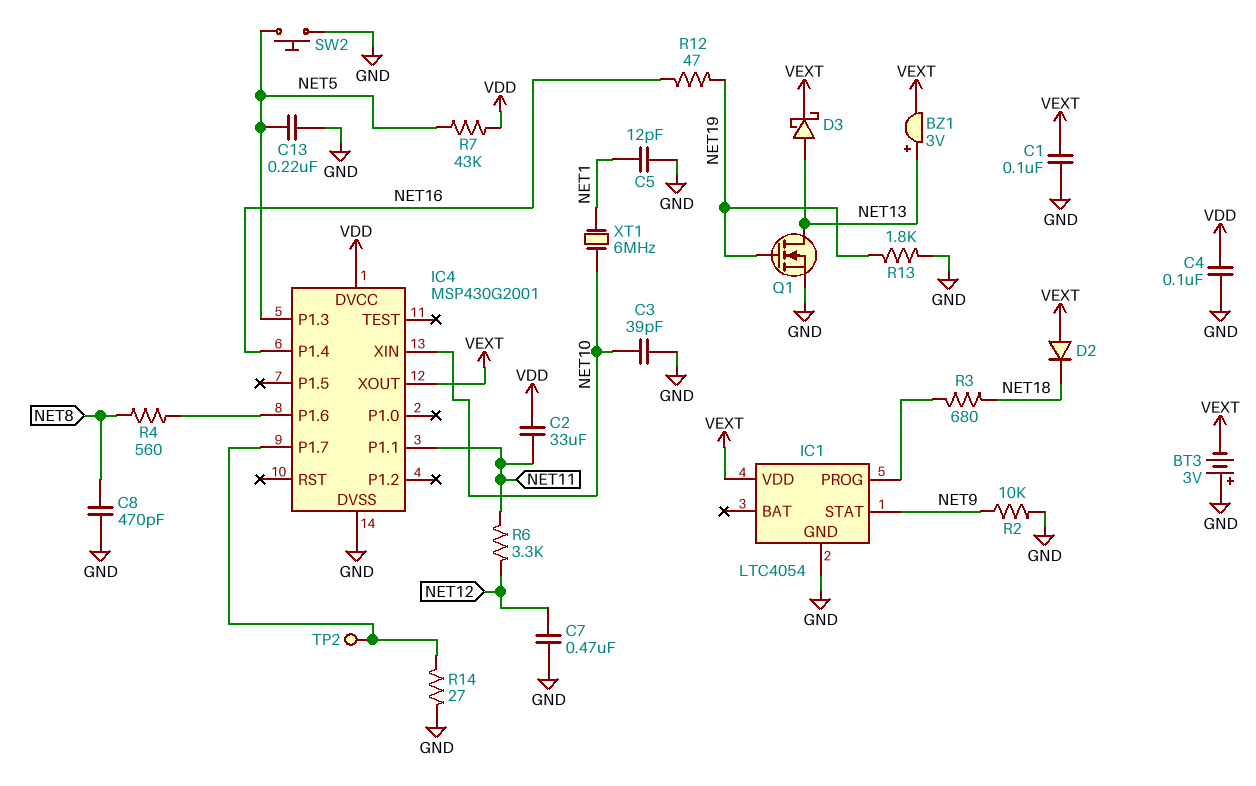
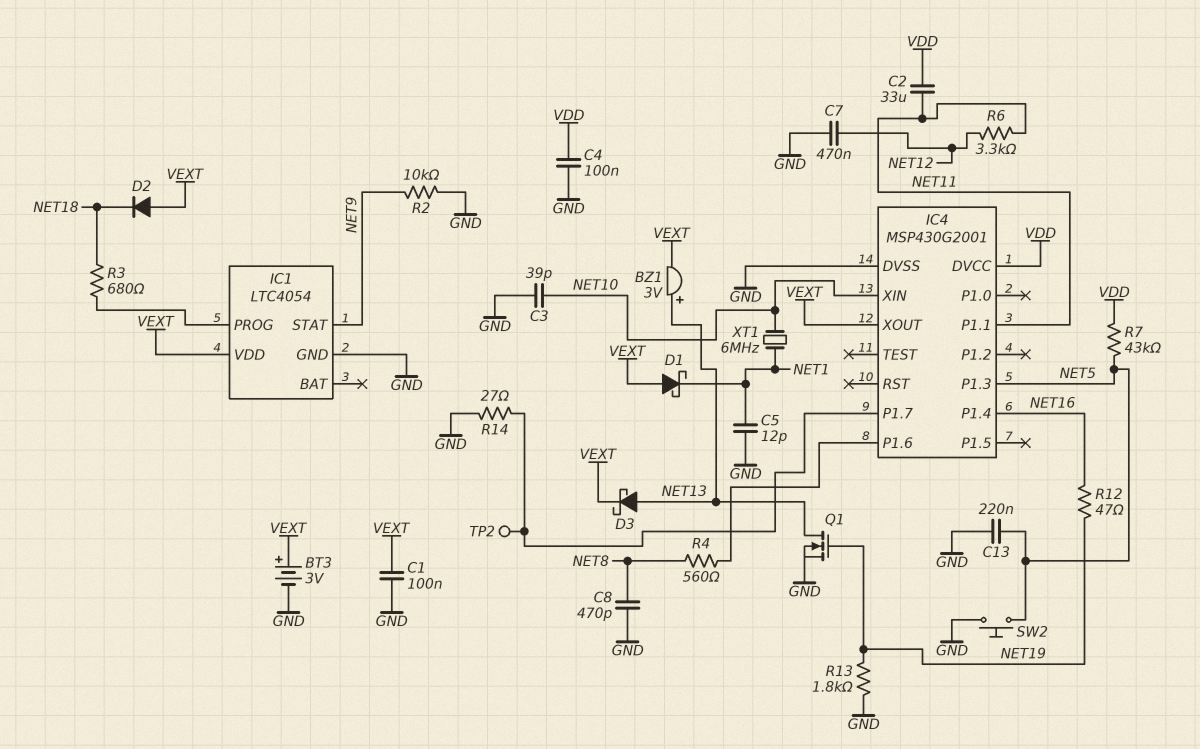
BT3: 3V (plus GND, minus VEXT) -> 3V (plus VEXT, minus GND)
D1: none -> schottky (A VEXT, K NET1)

